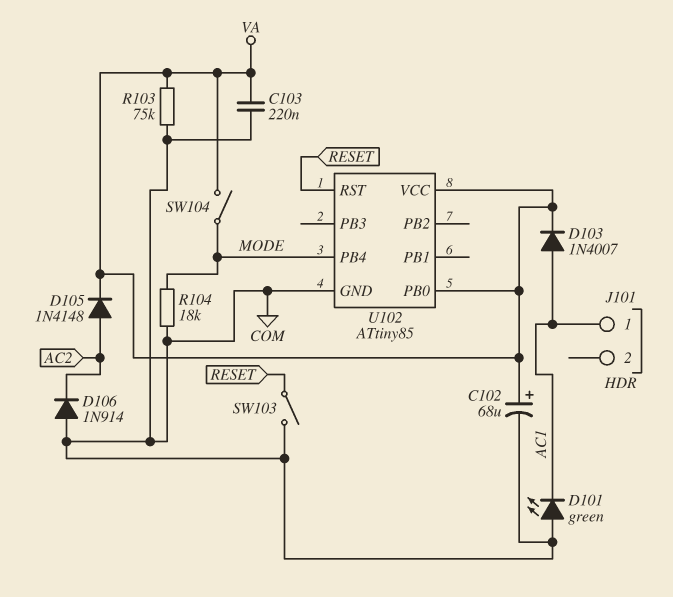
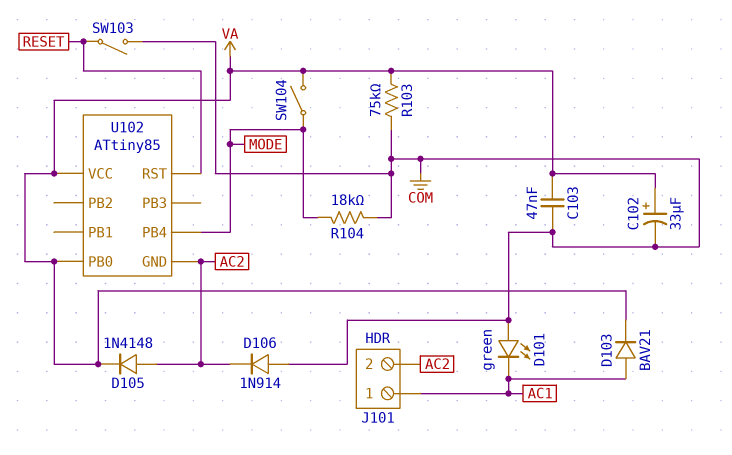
C102: 68uF (plus VA, minus COM) -> 33uF (plus VA, minus COM)
C103: 220nF (COM, VA) -> 47nF (COM, VA)
D103: diode 1N4007 (A AC1, K VA) -> diode BAV21 (A AC1, K VA)
J101 pin 2: none -> AC2
U102 pin GND: COM -> AC2

